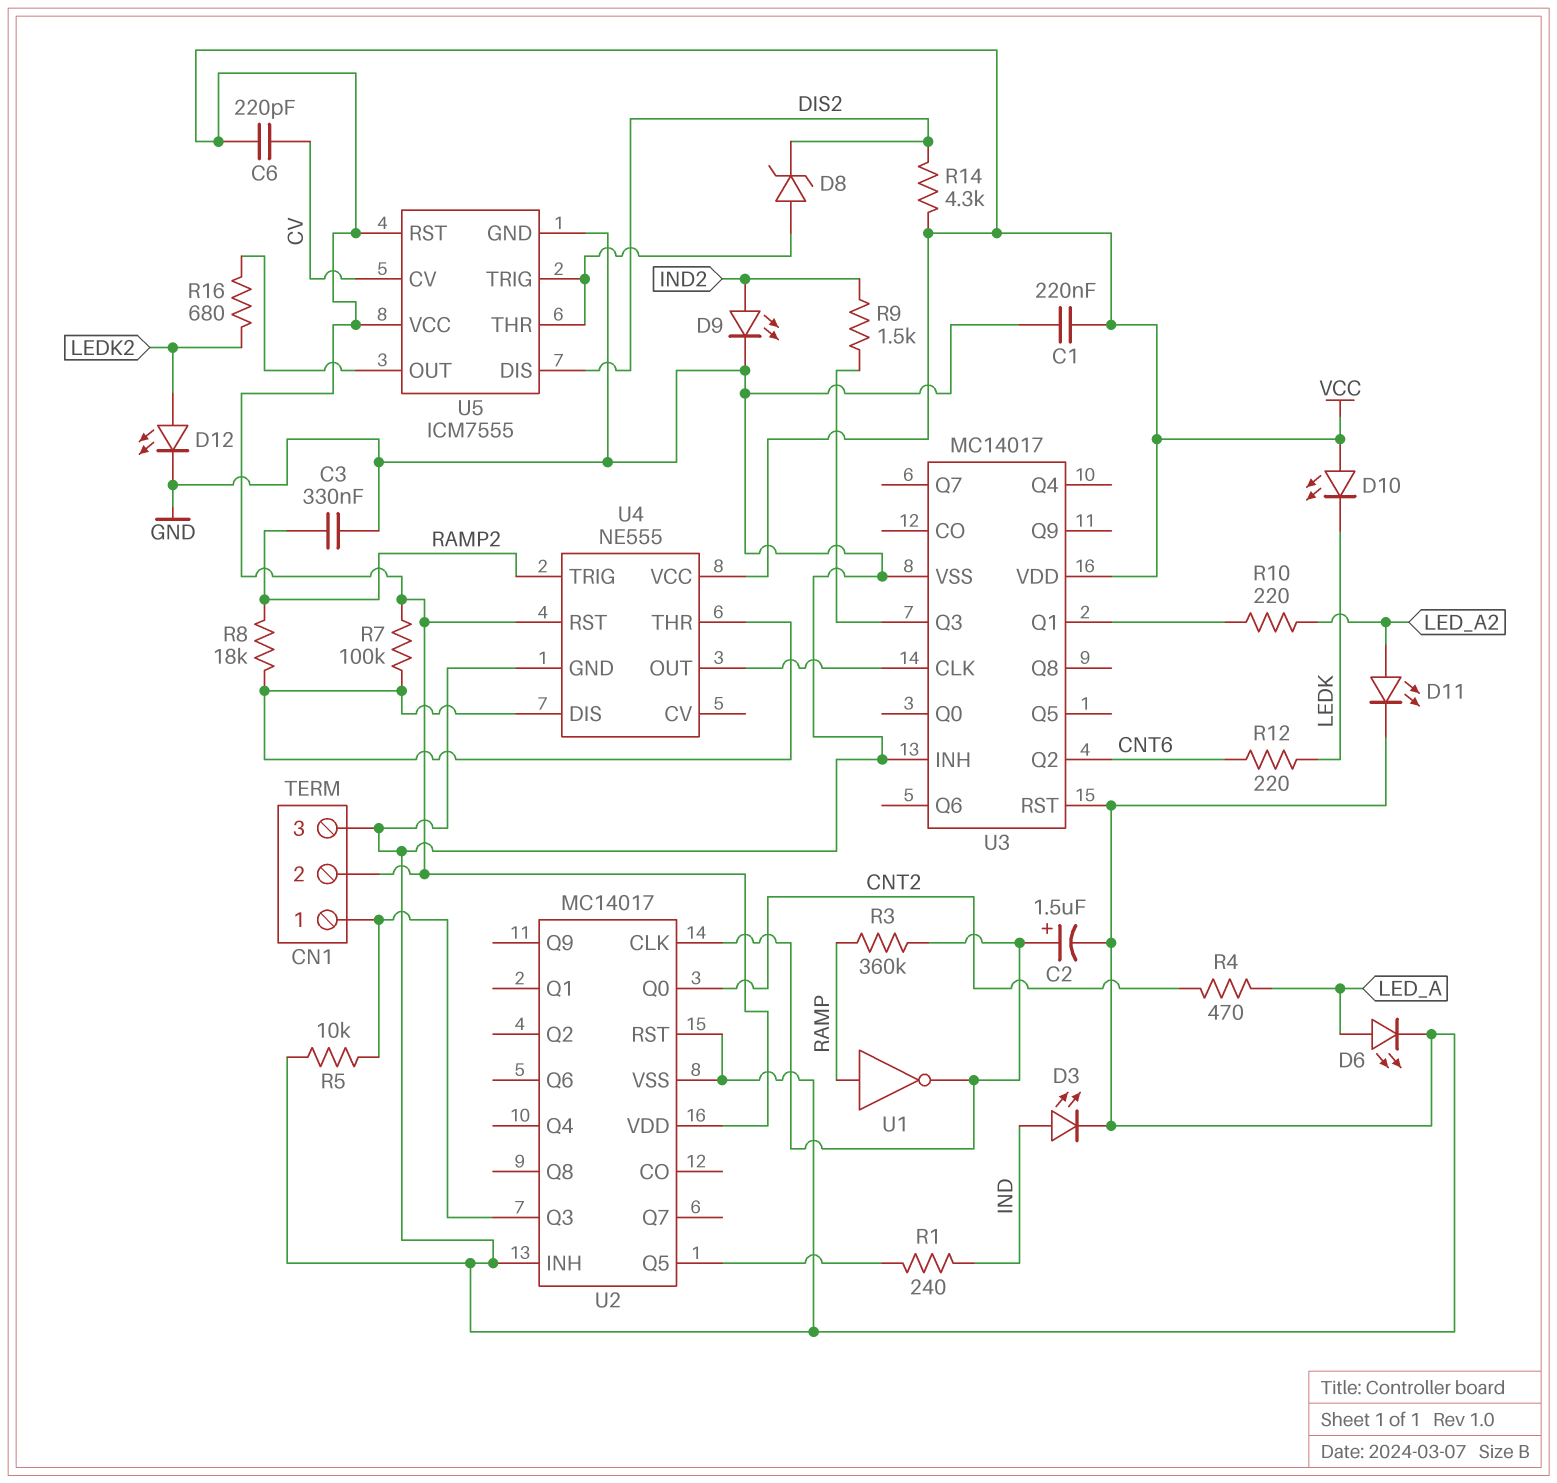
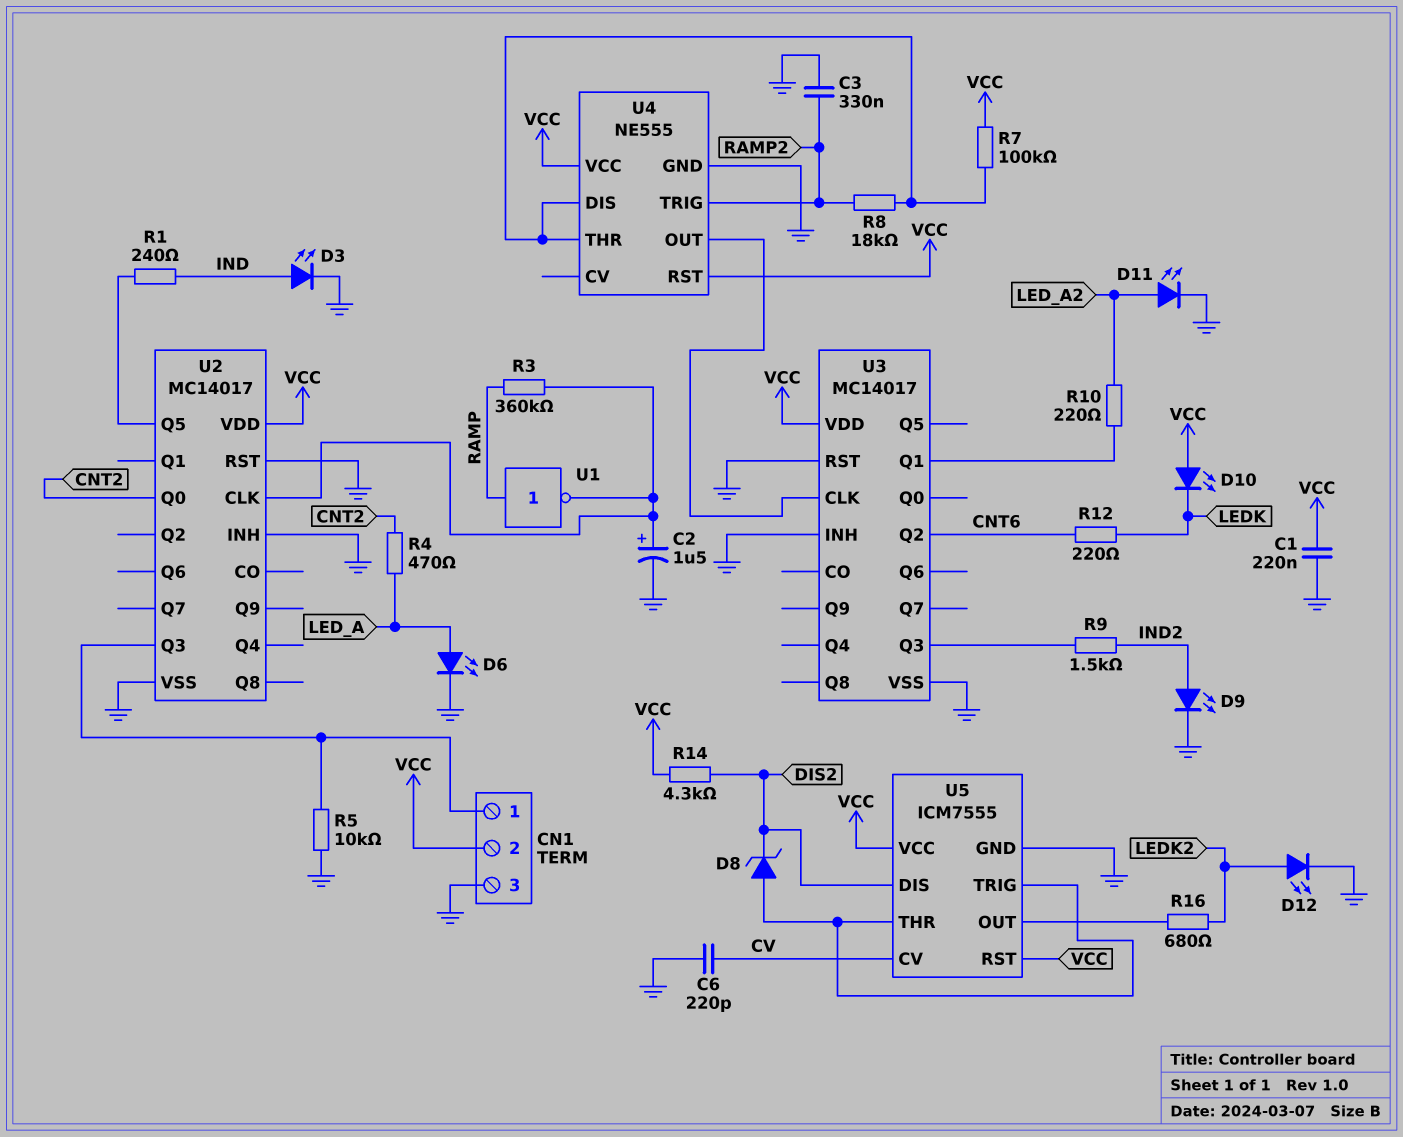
C6: 220pF (CV, VCC) -> 220pF (CV, GND)

